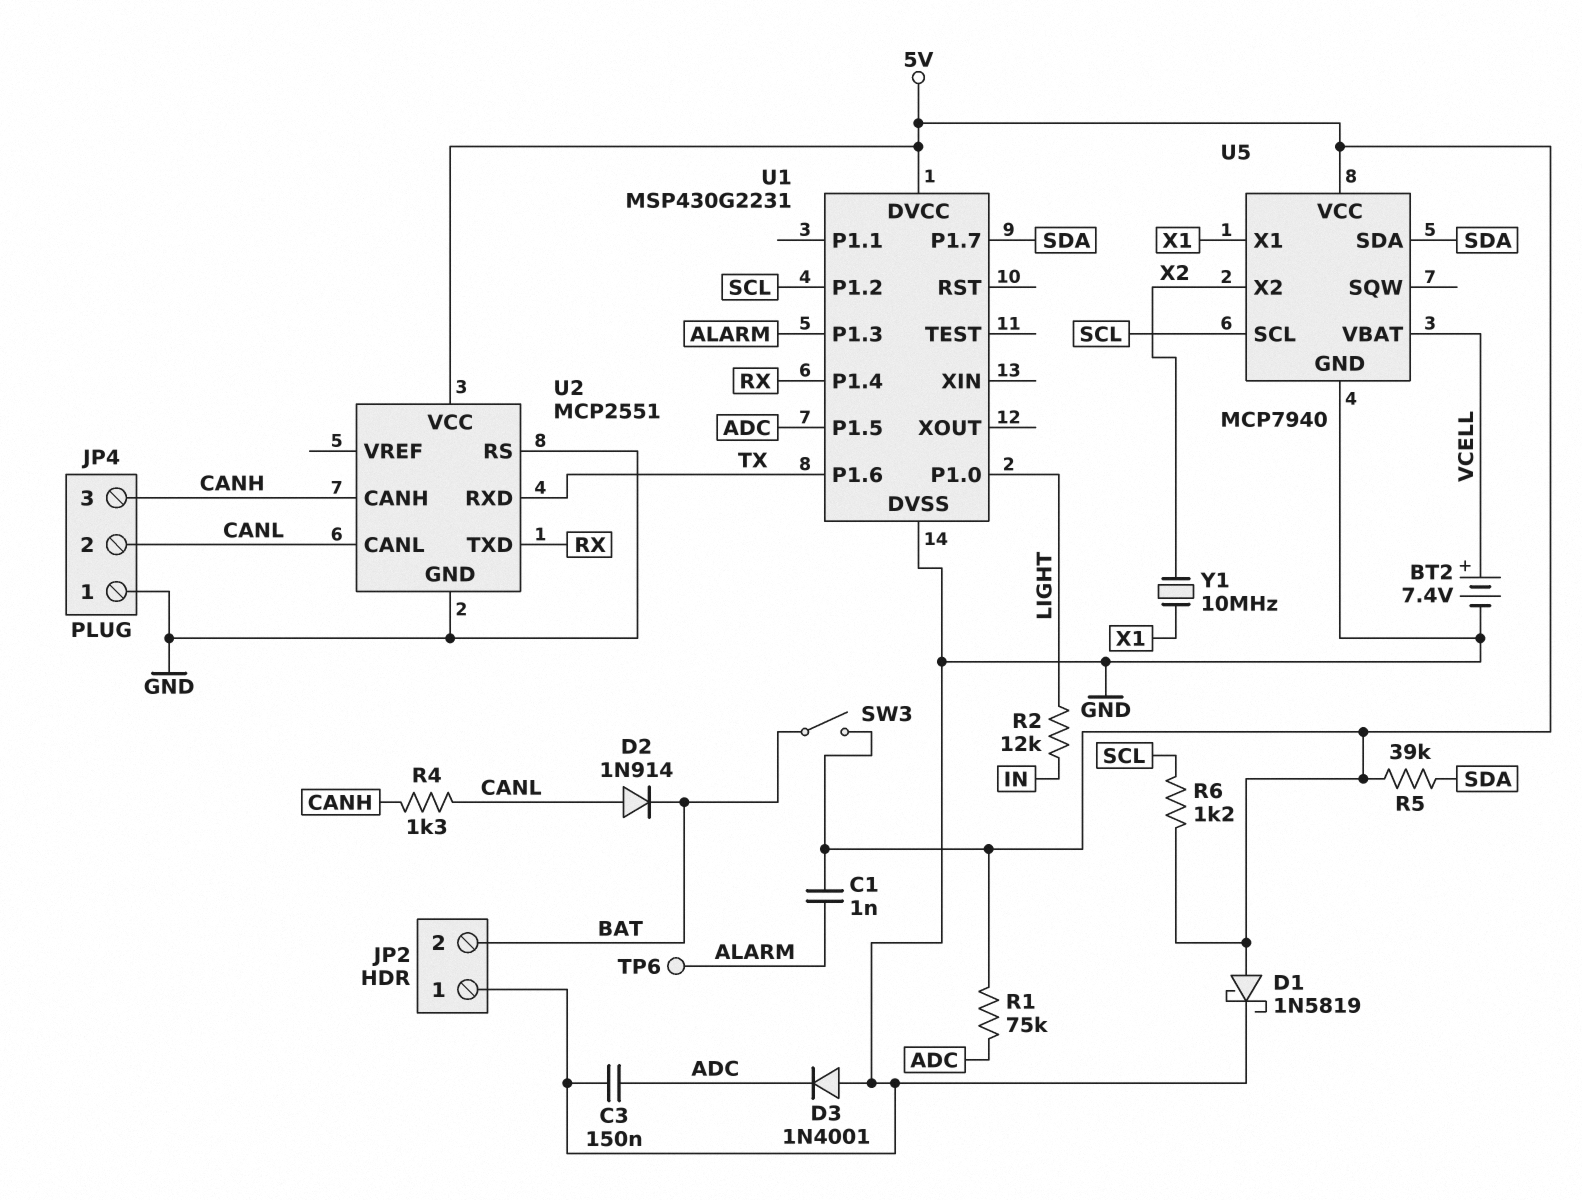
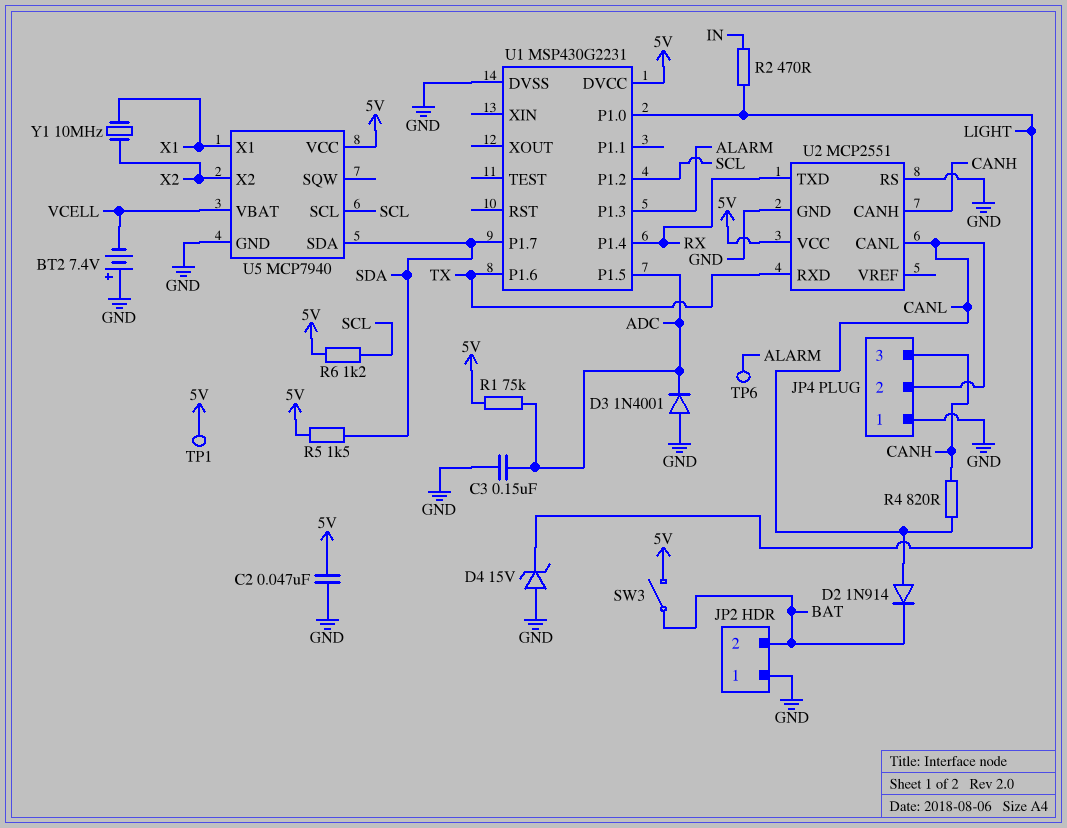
BT2: 7.4V (plus VCELL, minus GND) -> 7.4V (plus GND, minus VCELL)
C1: 1nF (5V, ALARM) -> none
C2: none -> 47nF (5V, GND)
D1: schottky 1N5819 (A 5V, K GND) -> none
D4: none -> zener 15V (A GND, K LIGHT)
R2: 12k (IN, LIGHT) -> 470 (IN, LIGHT)
R4: 1.3k (CANH, CANL) -> 820 (CANH, CANL)
R5: 39k (5V, SDA) -> 1.5k (5V, SDA)
TP1: none -> test point (5V)

